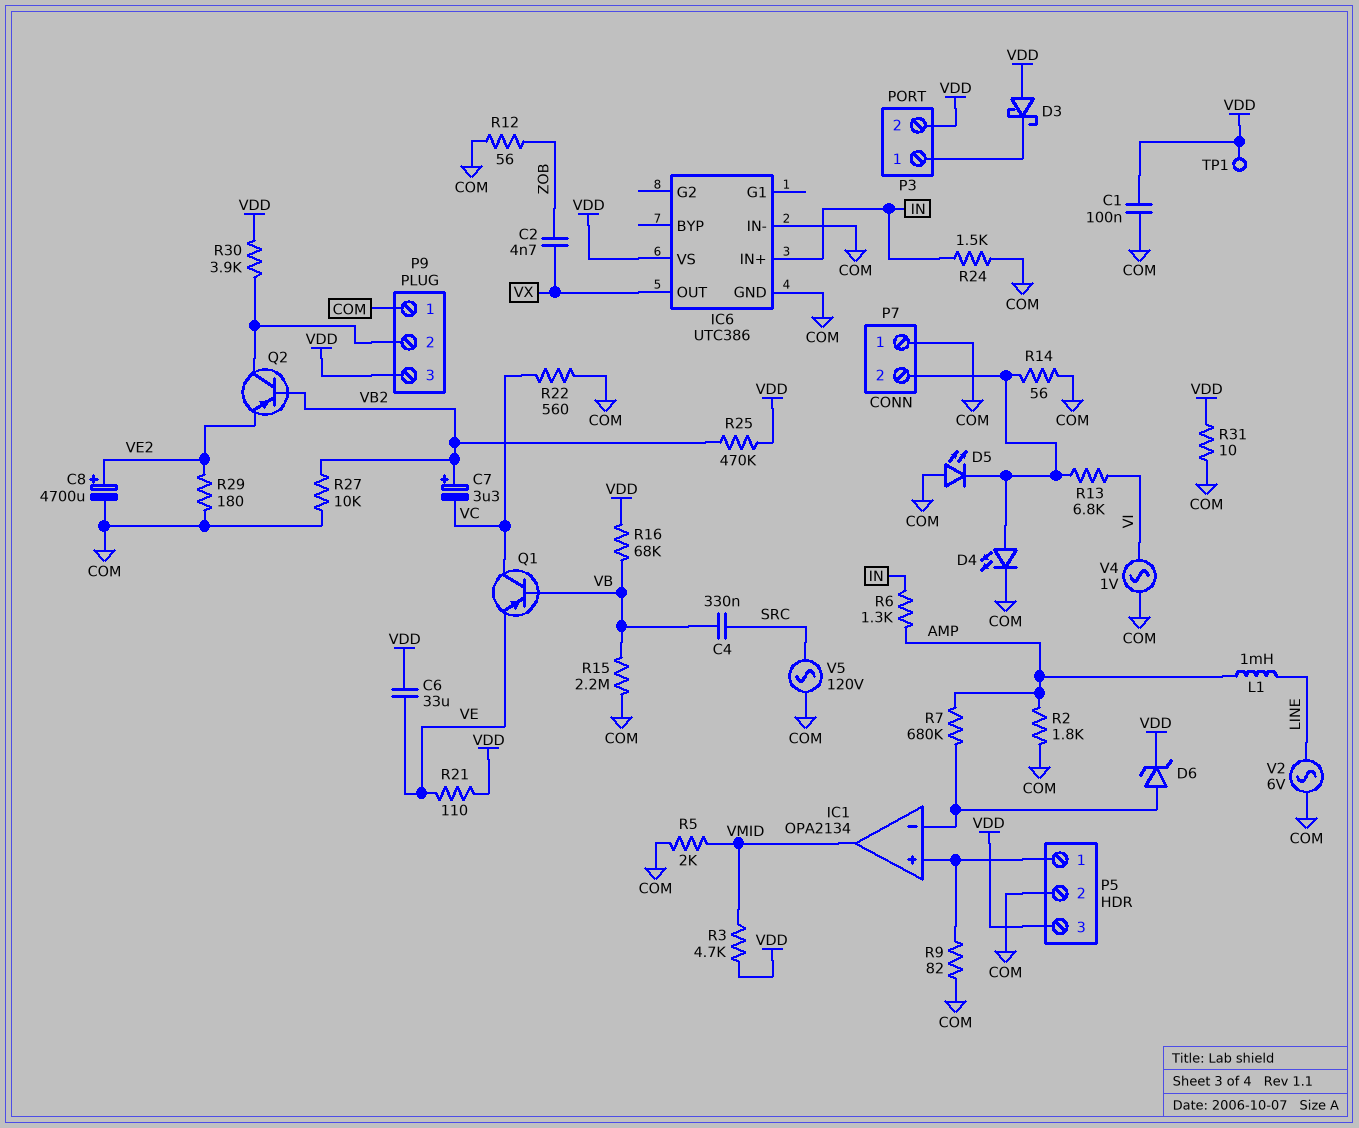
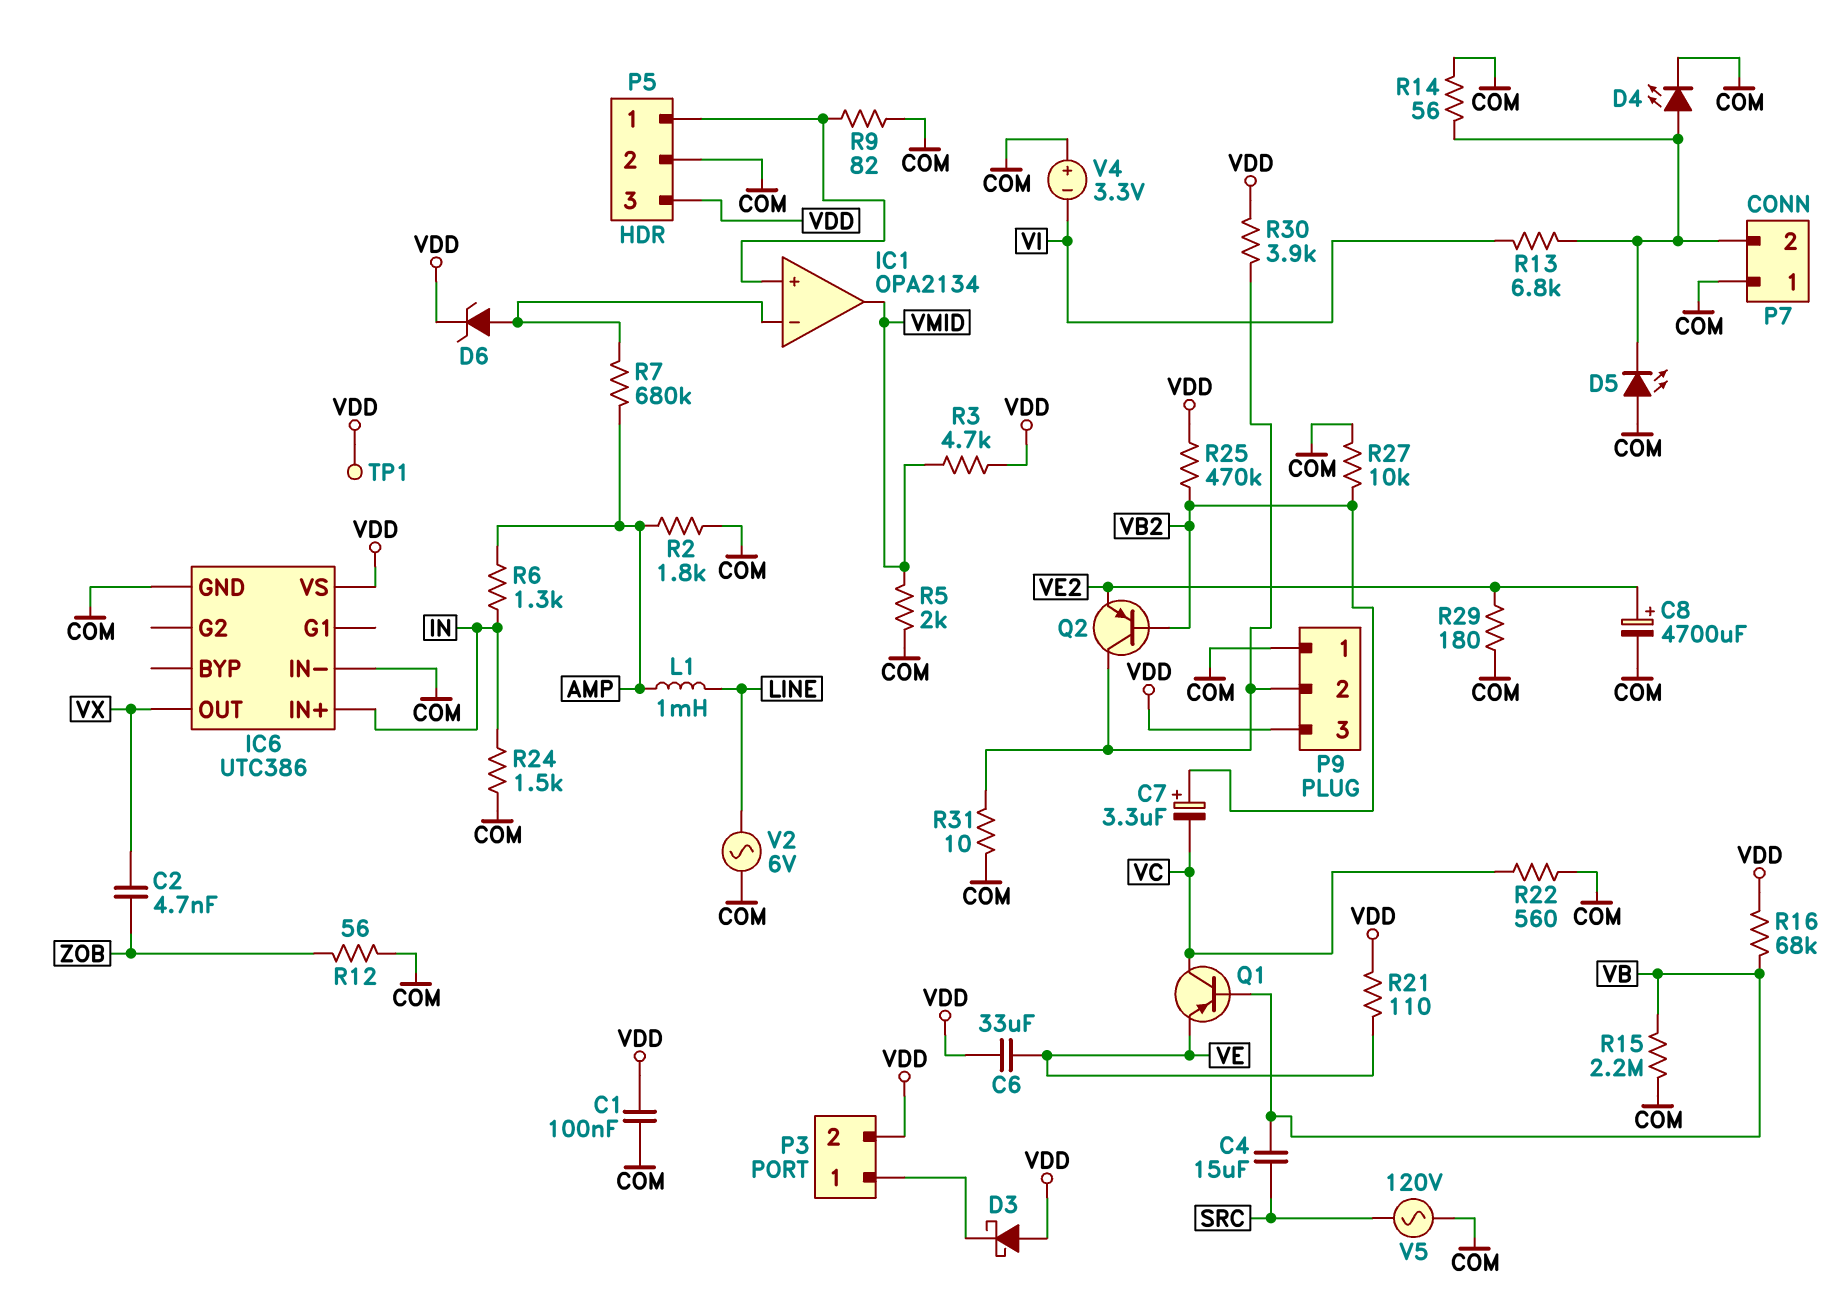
C4: 330nF (SRC, VB) -> 15uF (SRC, VB)
R31: 10 (COM, VDD) -> 10 (COM, P9/2)
V4: AC 1V (COM, VI) -> 3.3V (plus COM, minus VI)

